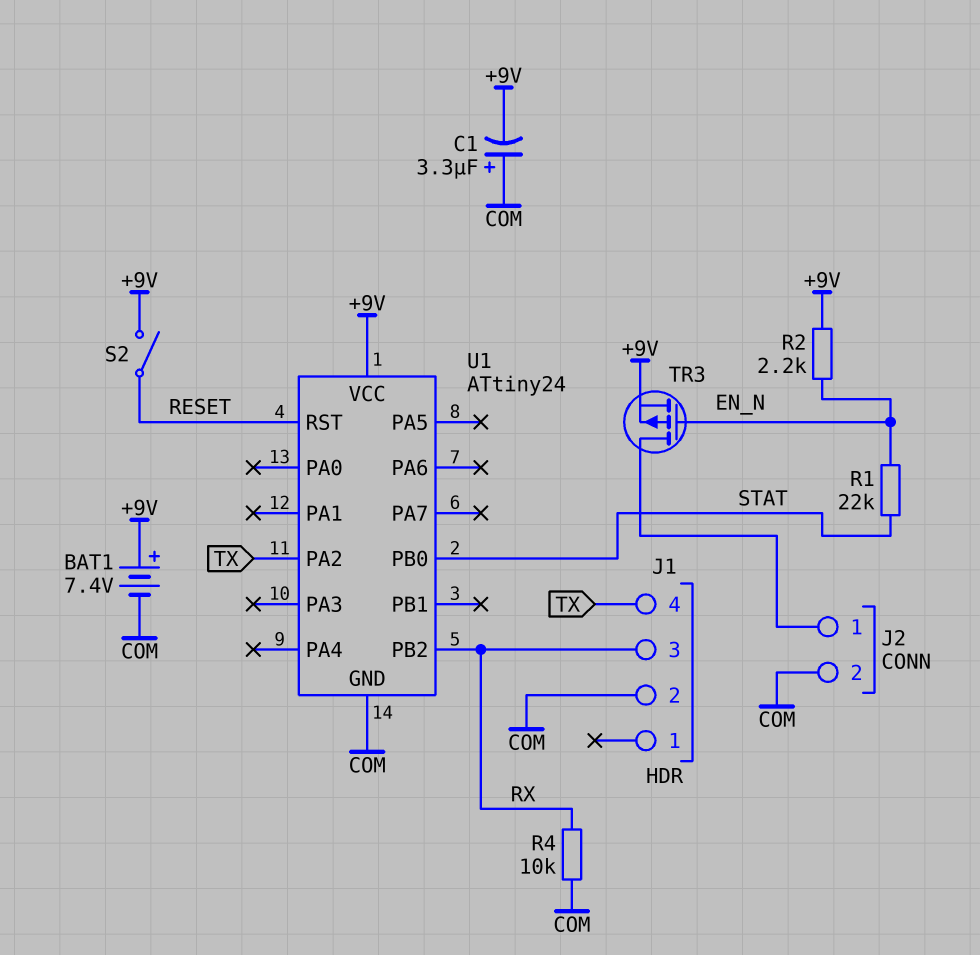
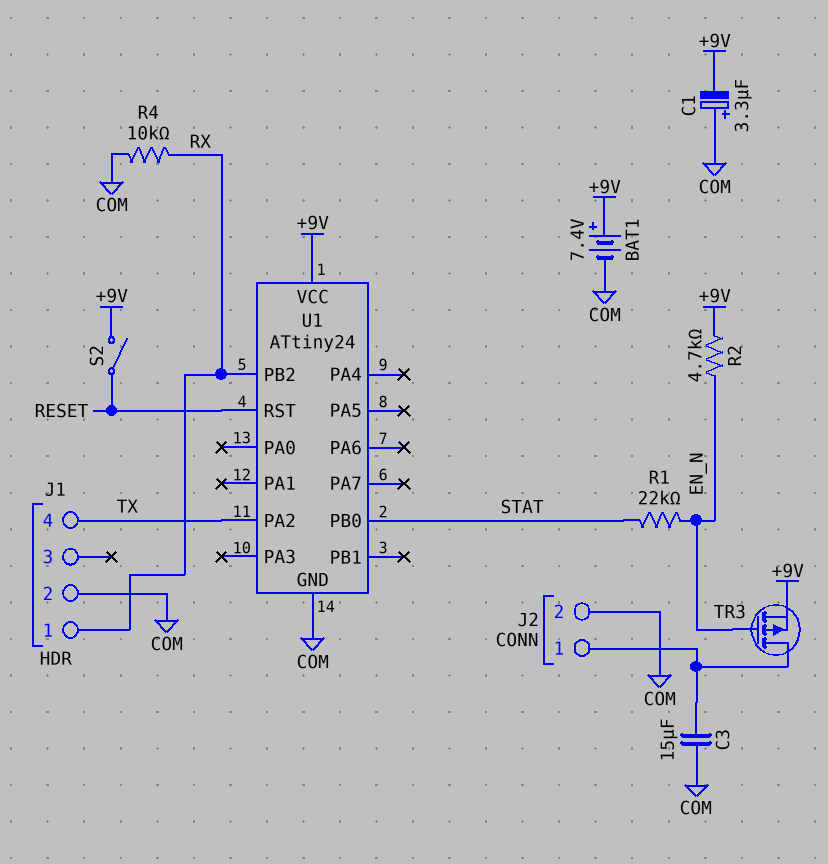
C3: none -> 15uF (COM, J2/1)
J1 pin 1: none -> RX
J1 pin 3: RX -> none
R2: 2.2k (+9V, EN_N) -> 4.7k (+9V, EN_N)

